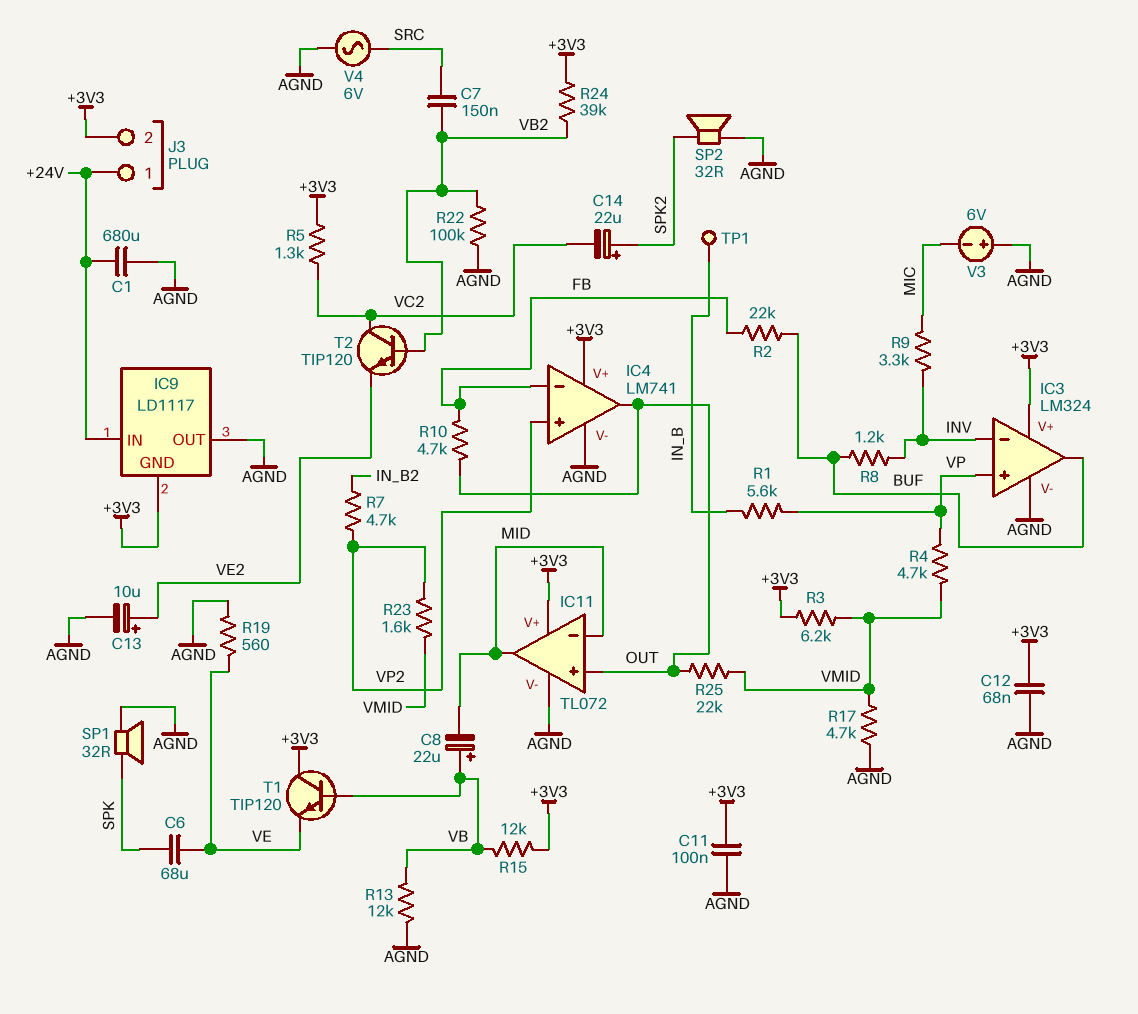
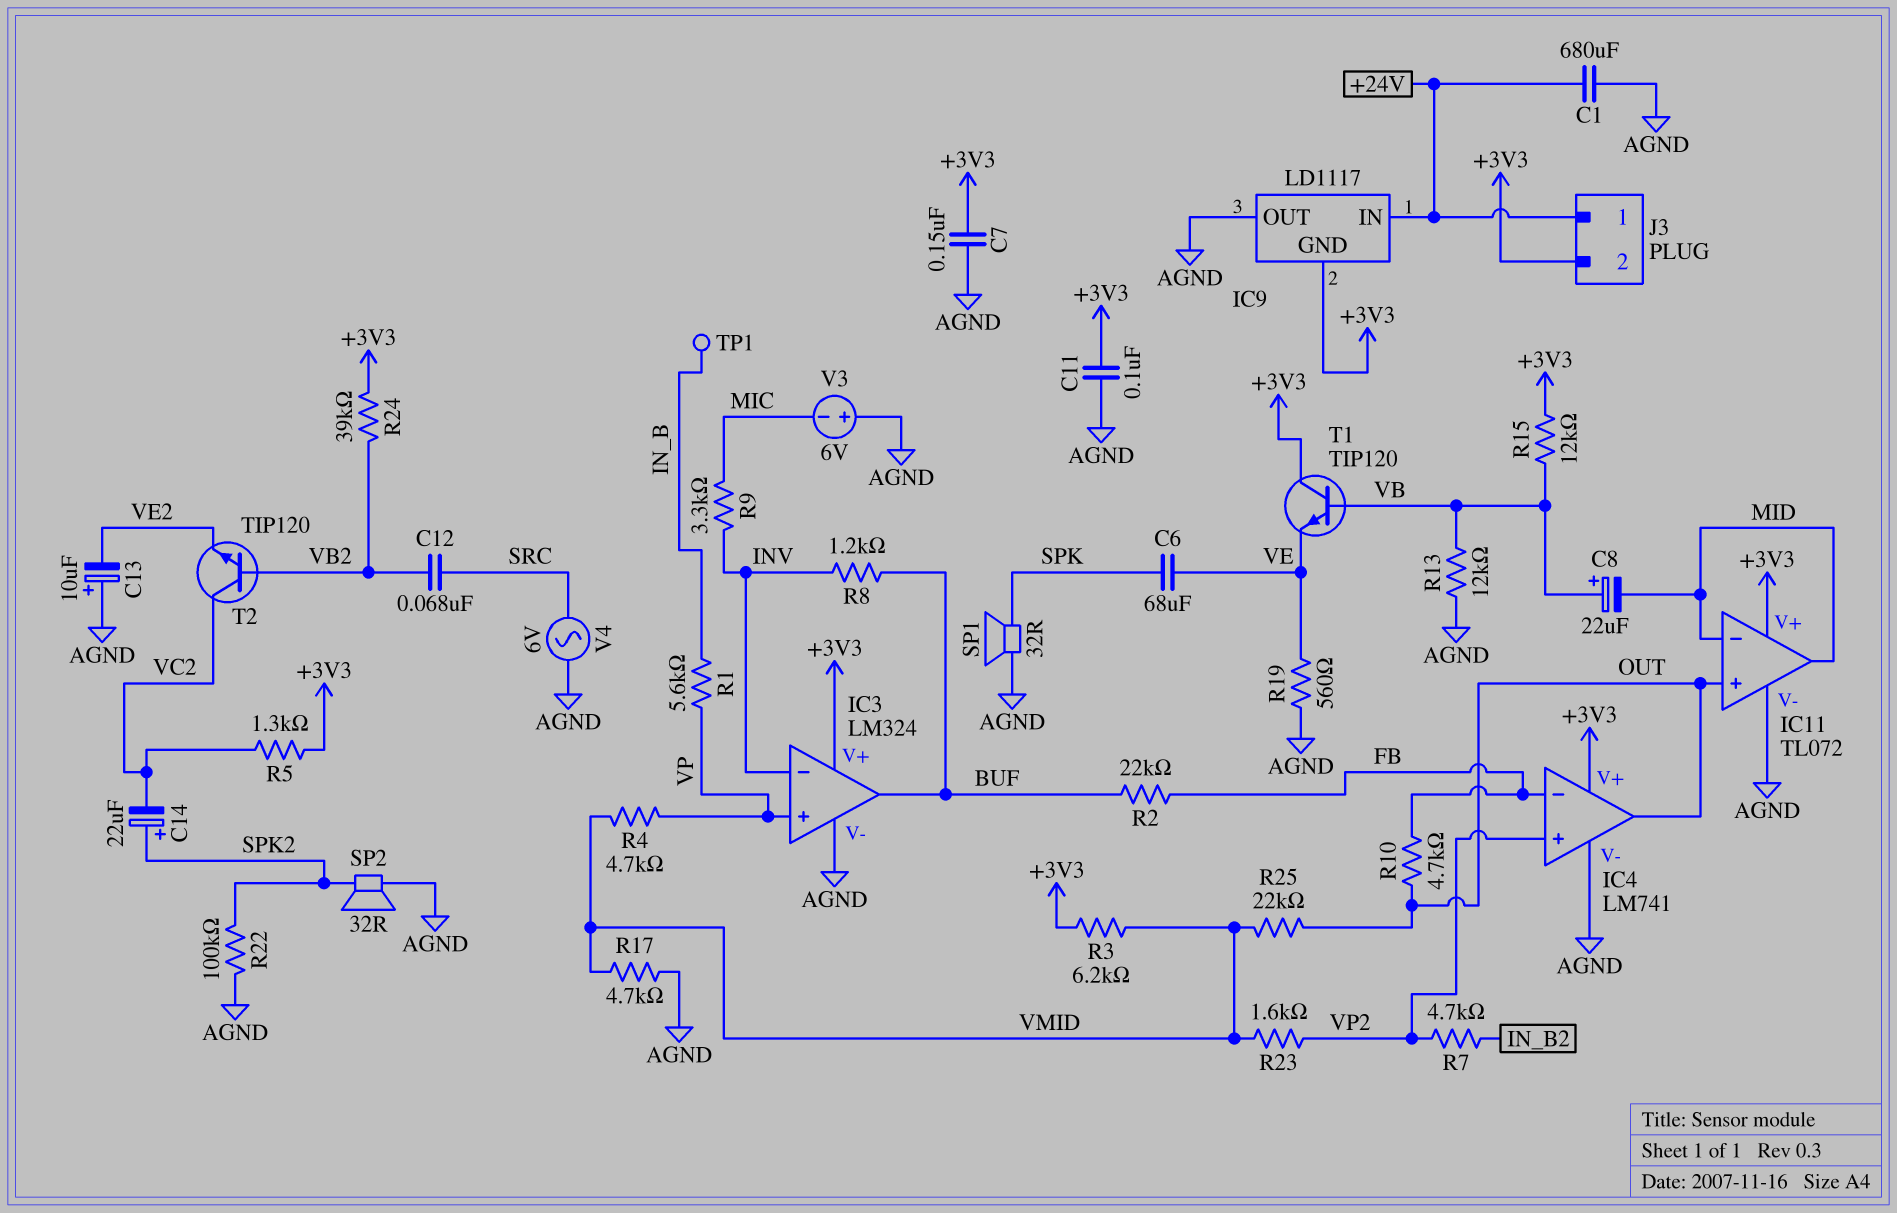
C7: 150nF (SRC, VB2) -> 150nF (+3V3, AGND)
C12: 68nF (+3V3, AGND) -> 68nF (SRC, VB2)
C13: 10uF (plus VE2, minus AGND) -> 10uF (plus AGND, minus VE2)
R22: 100k (AGND, VB2) -> 100k (AGND, SPK2)

